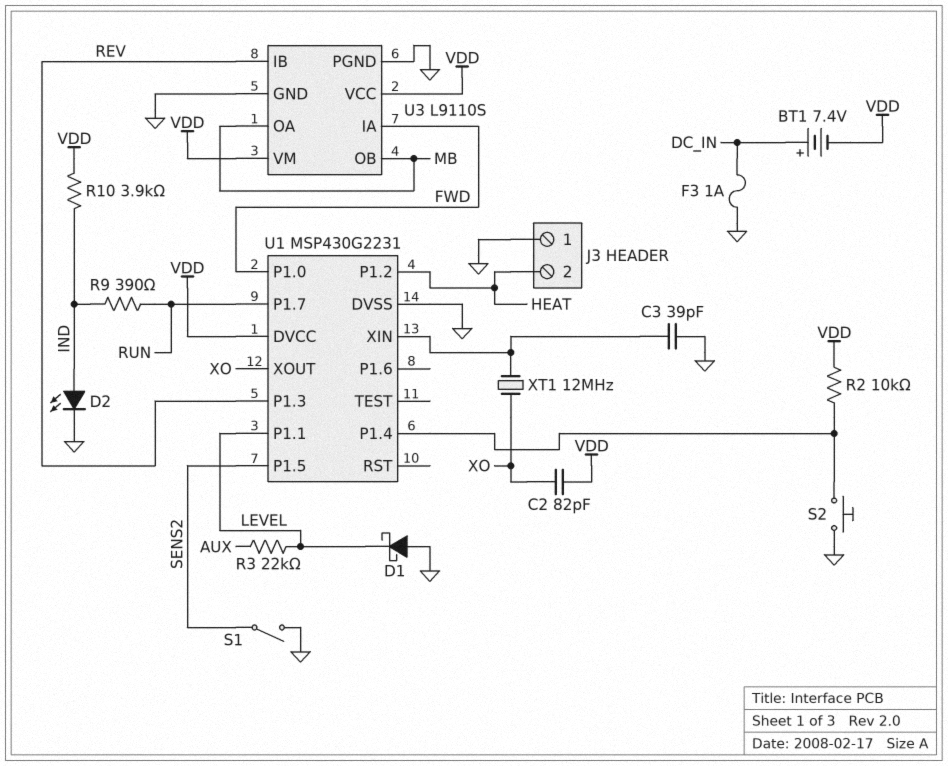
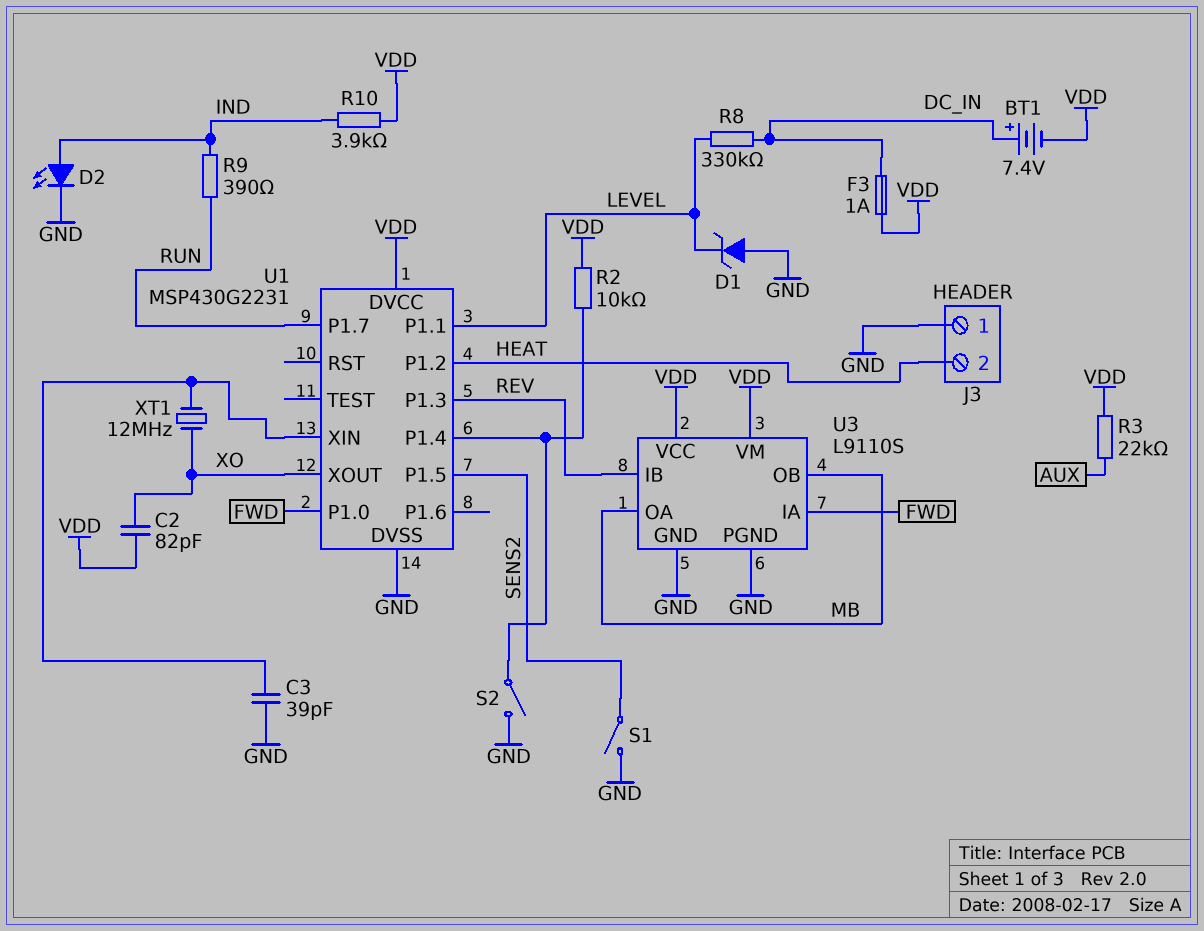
D1: schottky (A GND, K LEVEL) -> zener (A GND, K LEVEL)
F3: 1A (DC_IN, GND) -> 1A (DC_IN, VDD)
R3: 22k (AUX, LEVEL) -> 22k (AUX, VDD)
R8: none -> 330k (DC_IN, LEVEL)
S2: button (GND, U1/P1.4) -> switch (GND, U1/P1.4)

